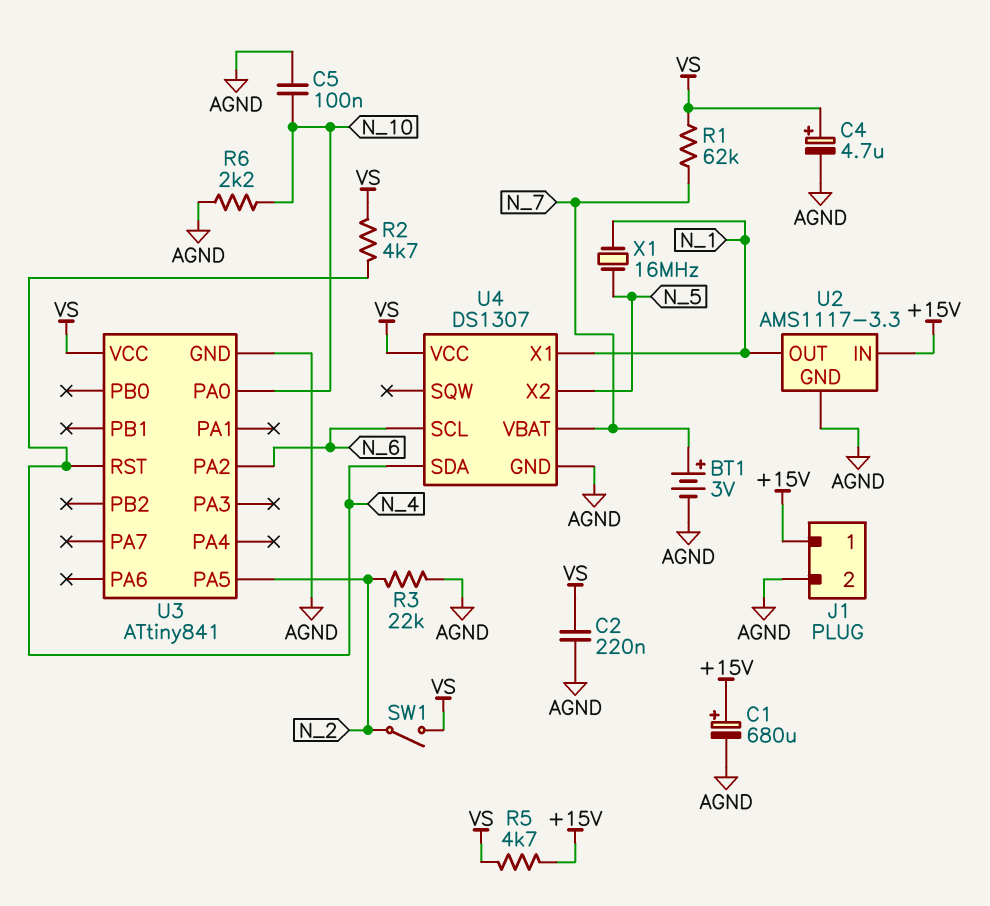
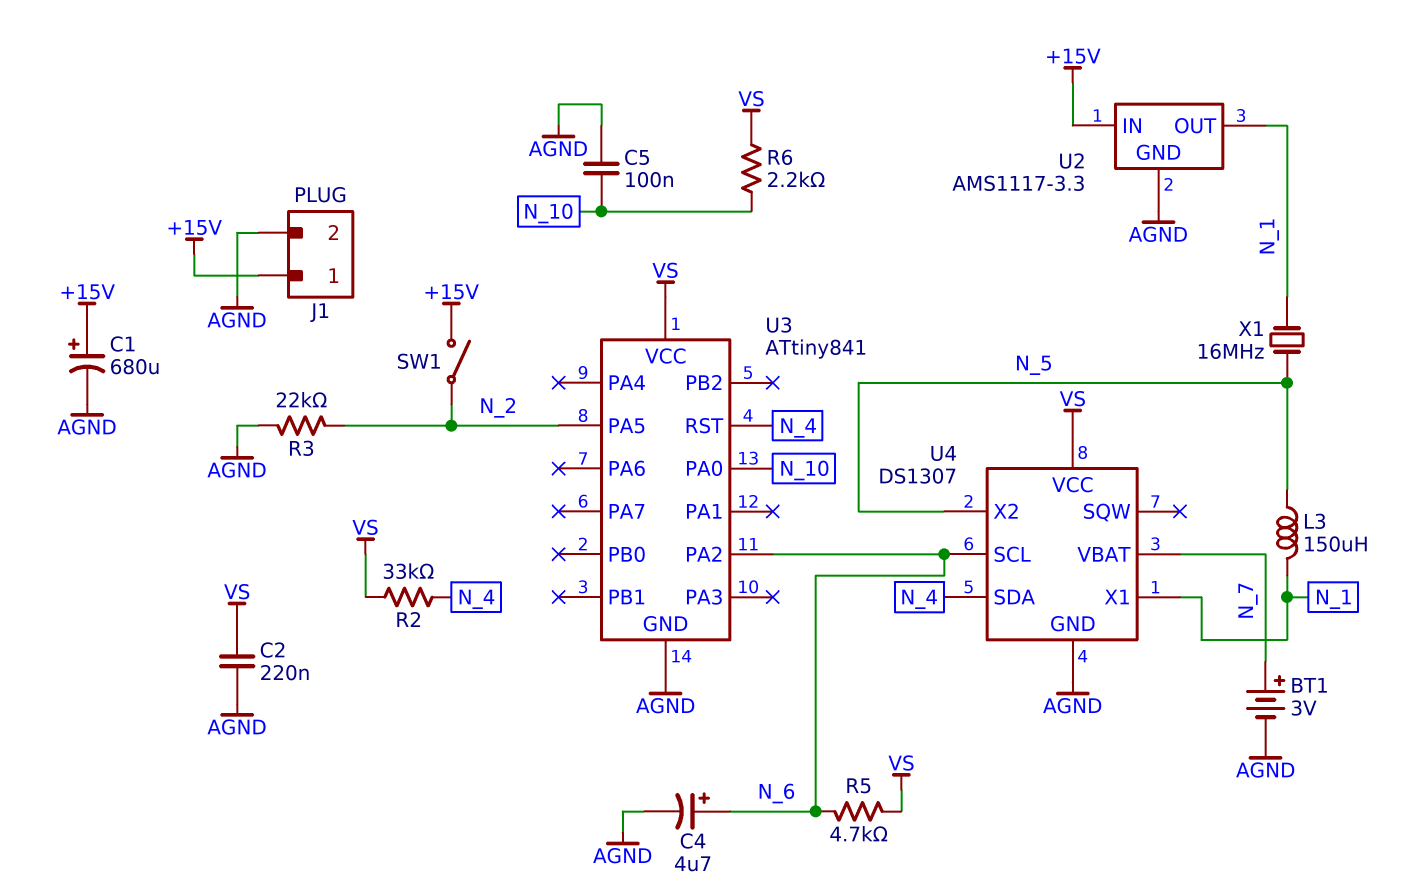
C4: 4.7uF (plus VS, minus AGND) -> 4.7uF (plus N_6, minus AGND)
L3: none -> 150uH (N_1, N_5)
R1: 62k (N_7, VS) -> none
R2: 4.7k (N_4, VS) -> 33k (N_4, VS)
R5: 4.7k (+15V, VS) -> 4.7k (N_6, VS)
R6: 2.2k (AGND, N_10) -> 2.2k (N_10, VS)
SW1: switch (N_2, VS) -> switch (+15V, N_2)

